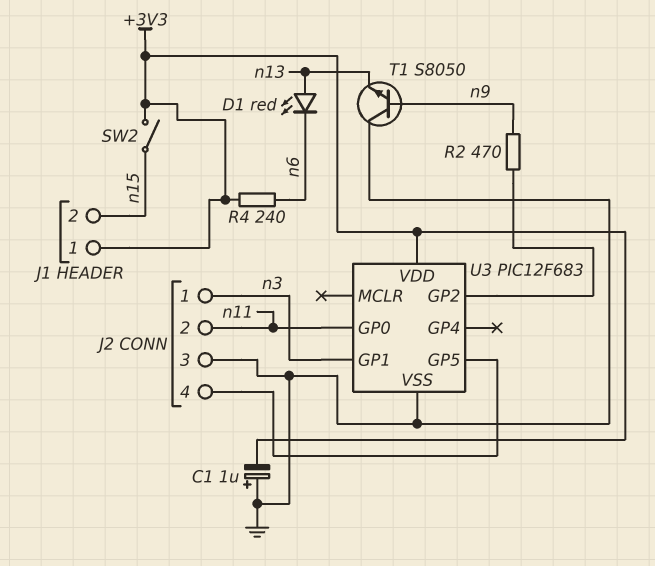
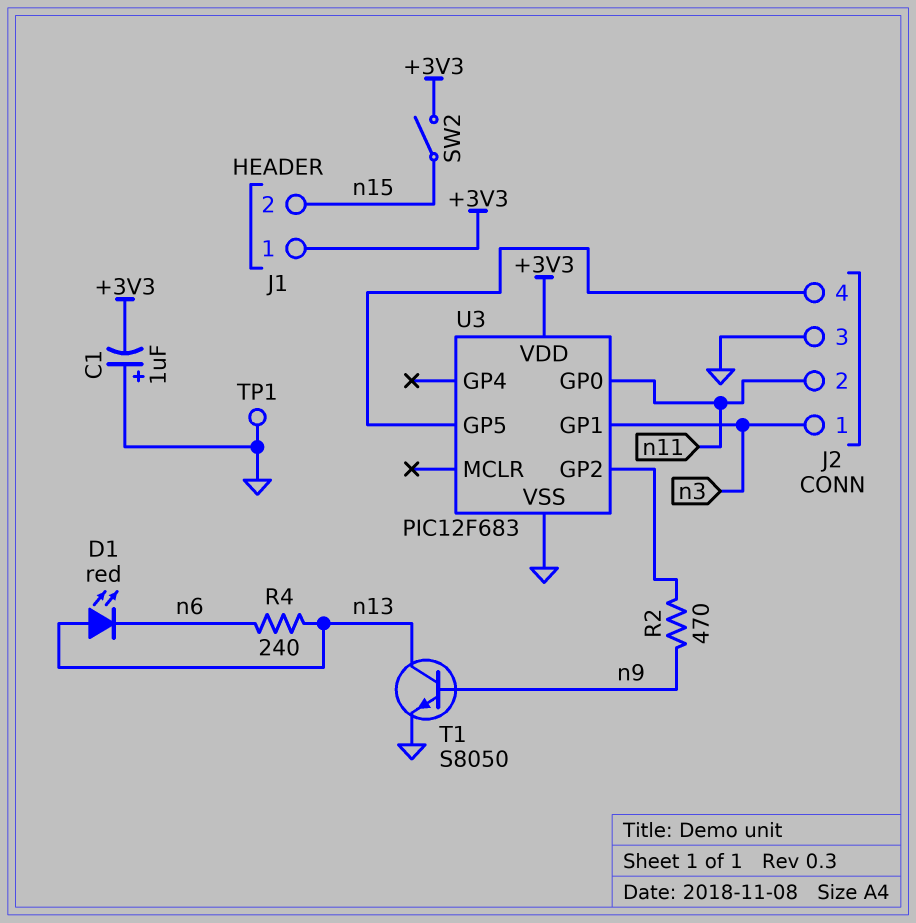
R4: 240 (+3V3, n6) -> 240 (n6, n13)
T1: NPN S8050 (B n9, C GND, E n13) -> NPN S8050 (B n9, C n13, E GND)
TP1: none -> test point (GND)

